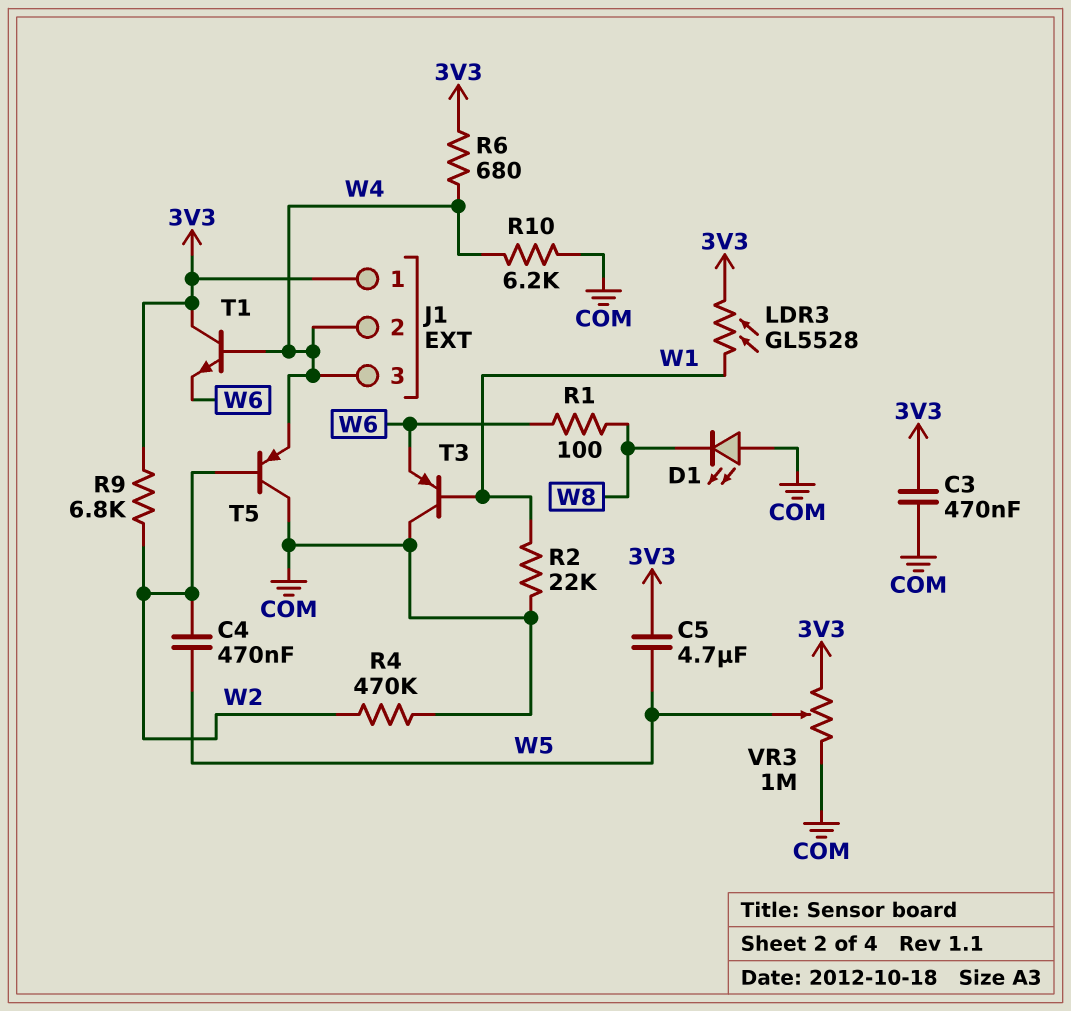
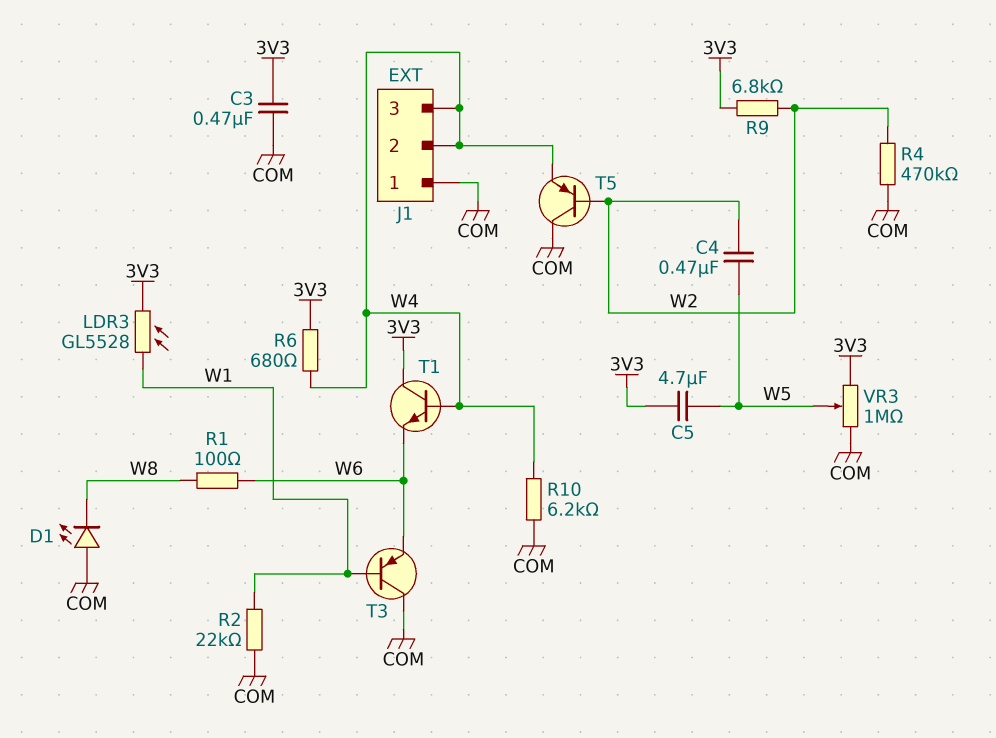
J1 pin 1: 3V3 -> COM

